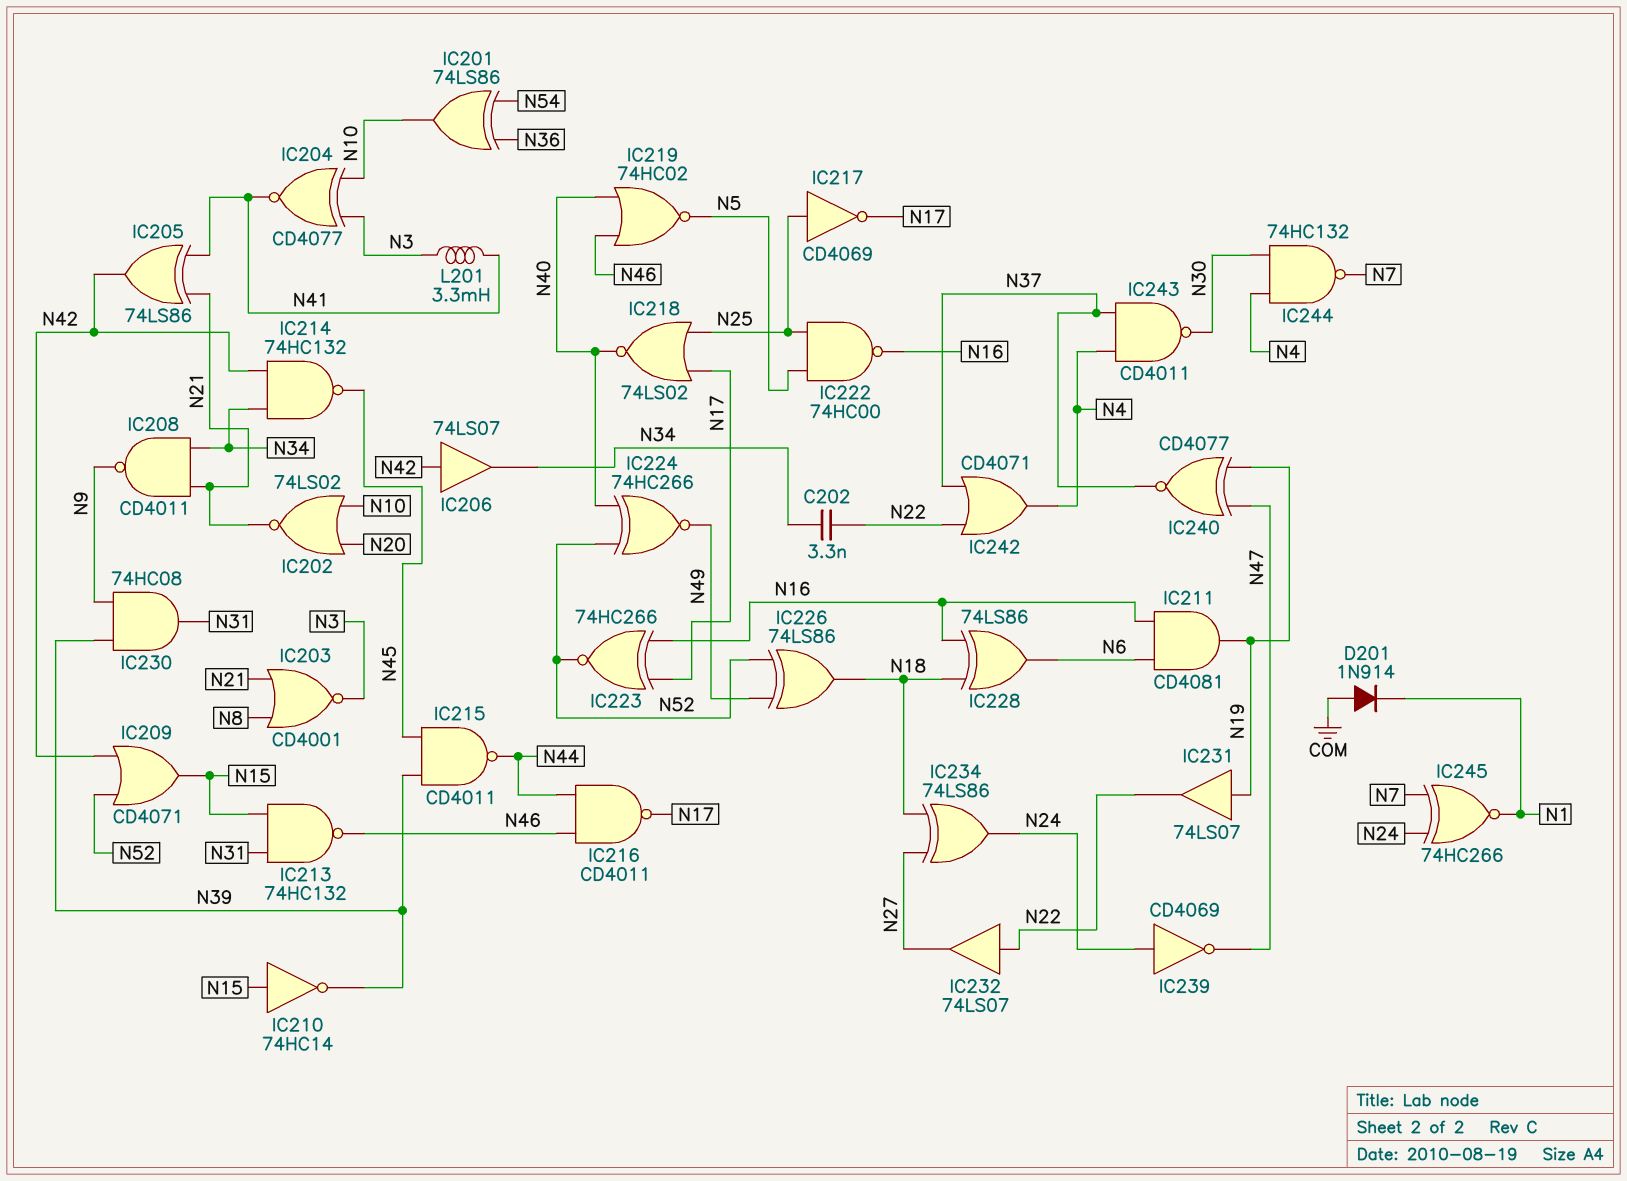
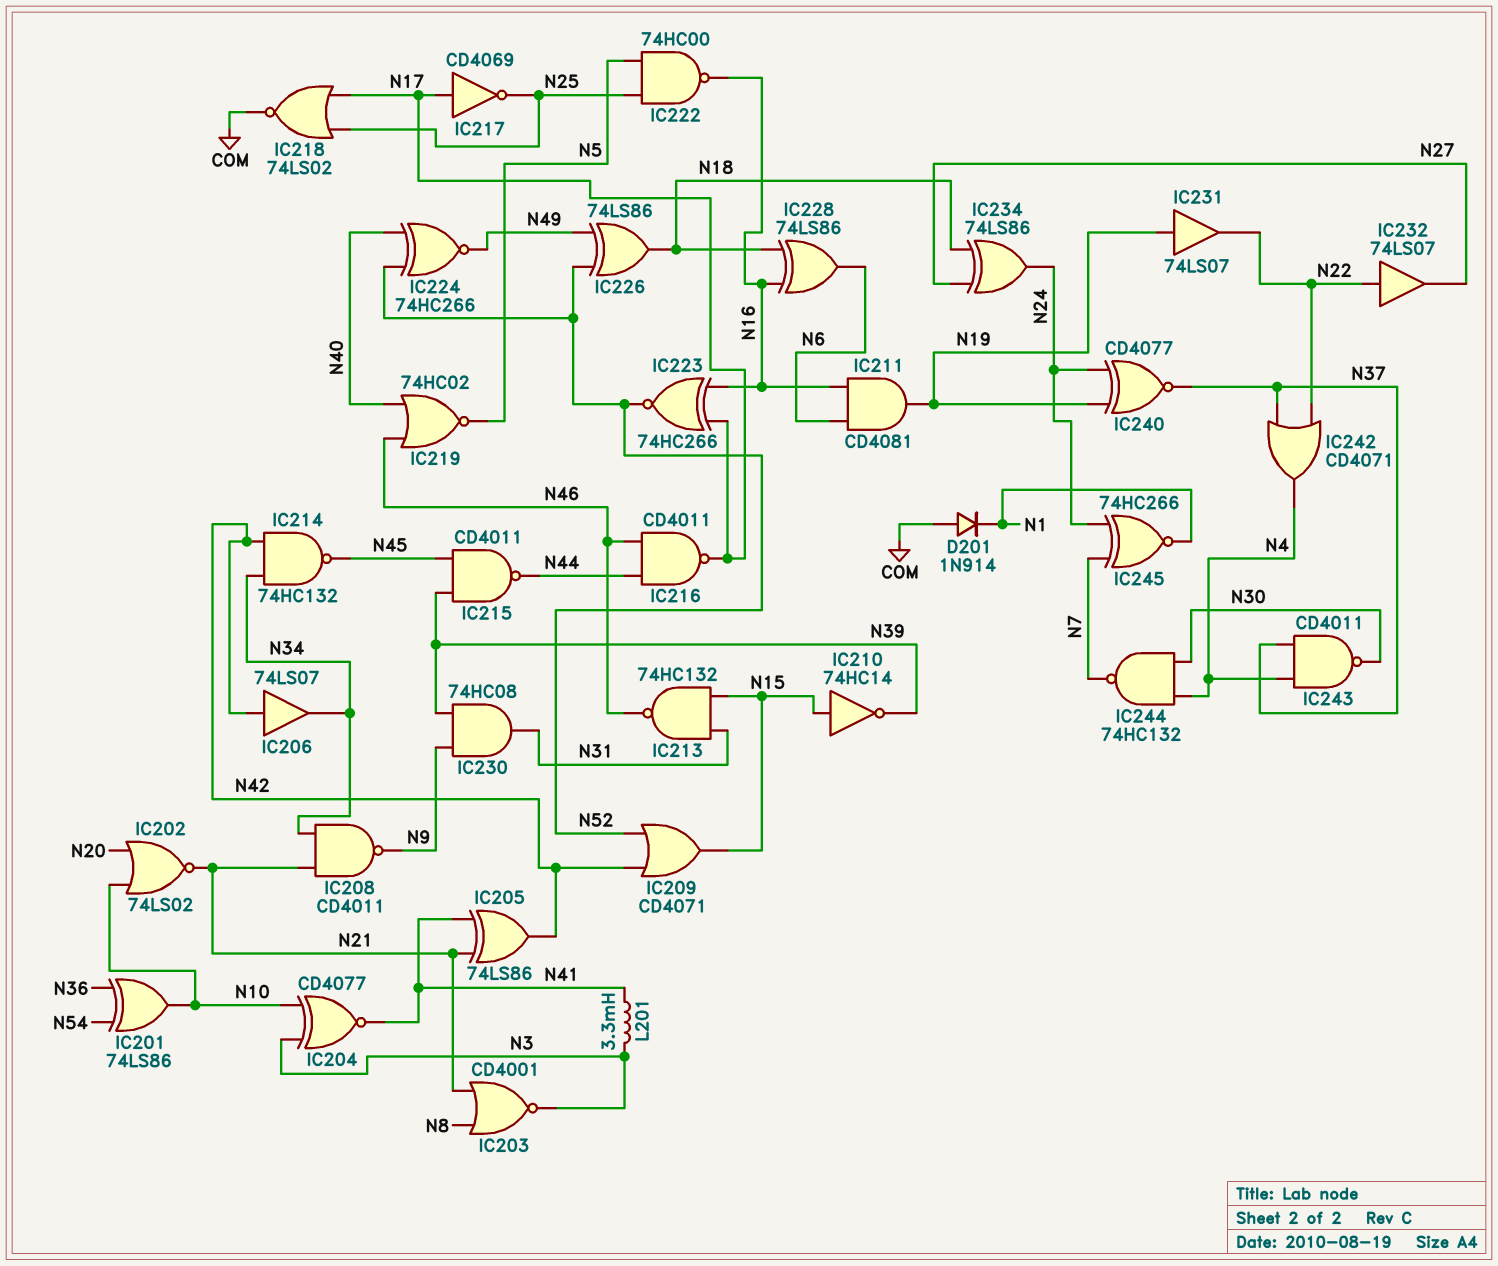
C202: 3.3nF (N22, N34) -> none
IC217: NOT CD4069 (in N25, out N17) -> NOT CD4069 (in N17, out N25)
IC218: NOR 74LS02 (in N17, in N25, out N40) -> NOR 74LS02 (in N17, in N25, out COM)
IC239: NOT CD4069 (in N24, out N47) -> none
IC240: XNOR CD4077 (in N19, in N47, out N37) -> XNOR CD4077 (in N19, in N24, out N37)

